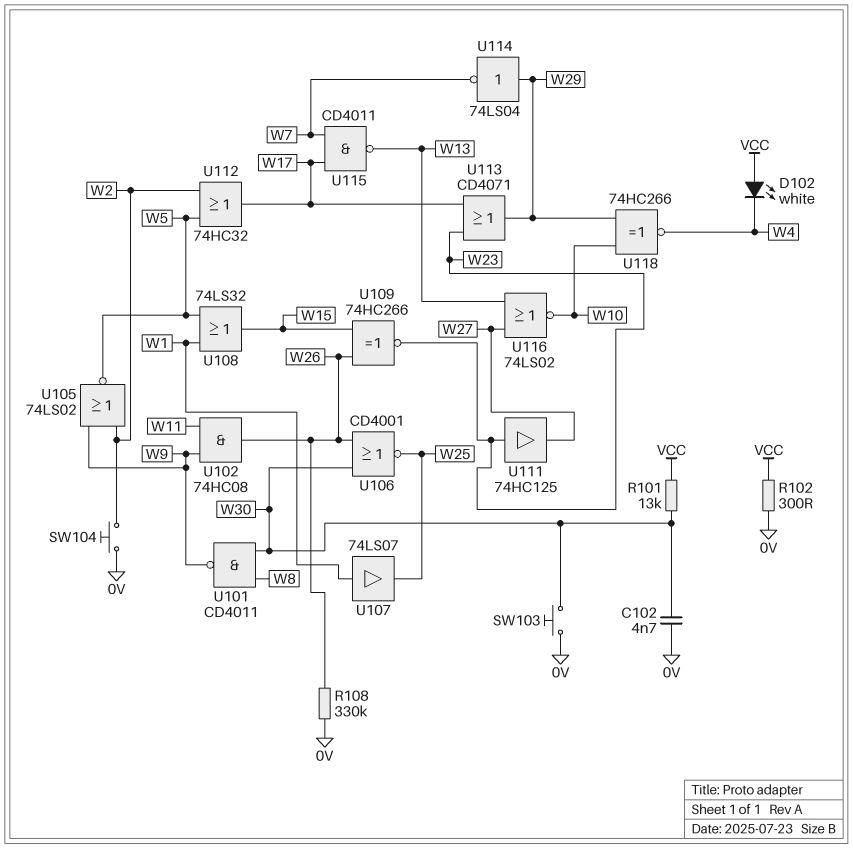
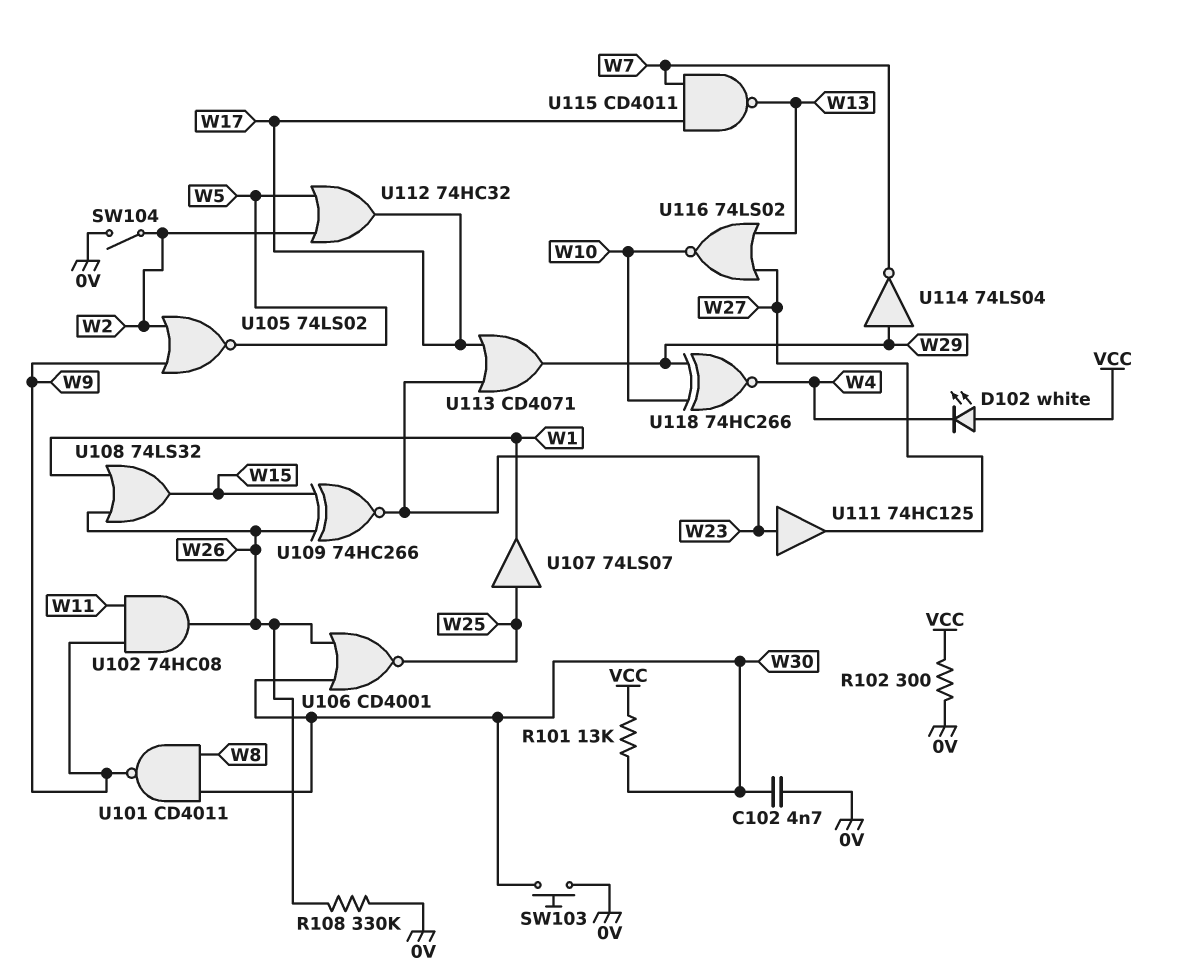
SW104: button (0V, W2) -> switch (0V, W2)
U107: buffer 74LS07 (in W1, out W25) -> buffer 74LS07 (in W25, out W1)
U108: OR 74LS32 (in W1, in W5, out W15) -> OR 74LS32 (in W1, in W26, out W15)

